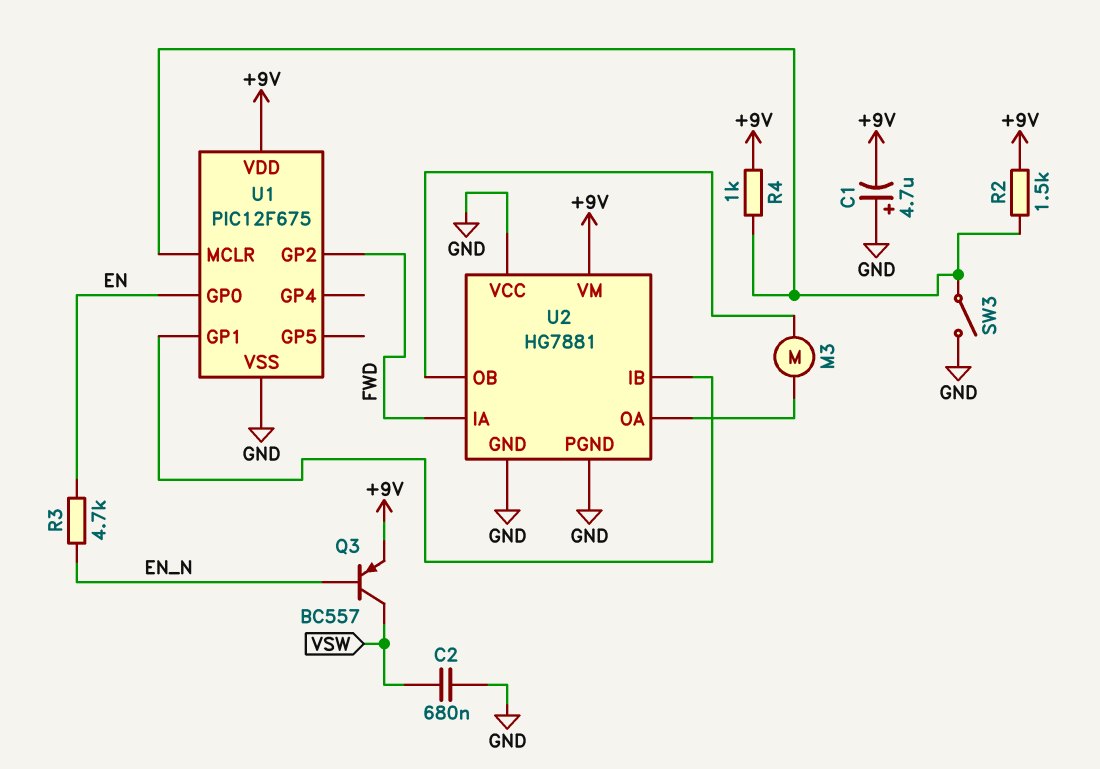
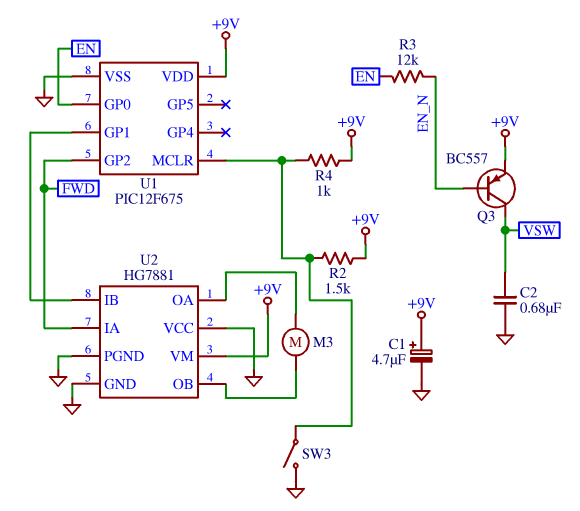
C1: 4.7uF (plus GND, minus +9V) -> 4.7uF (plus +9V, minus GND)
R3: 4.7k (EN, EN_N) -> 12k (EN, EN_N)

